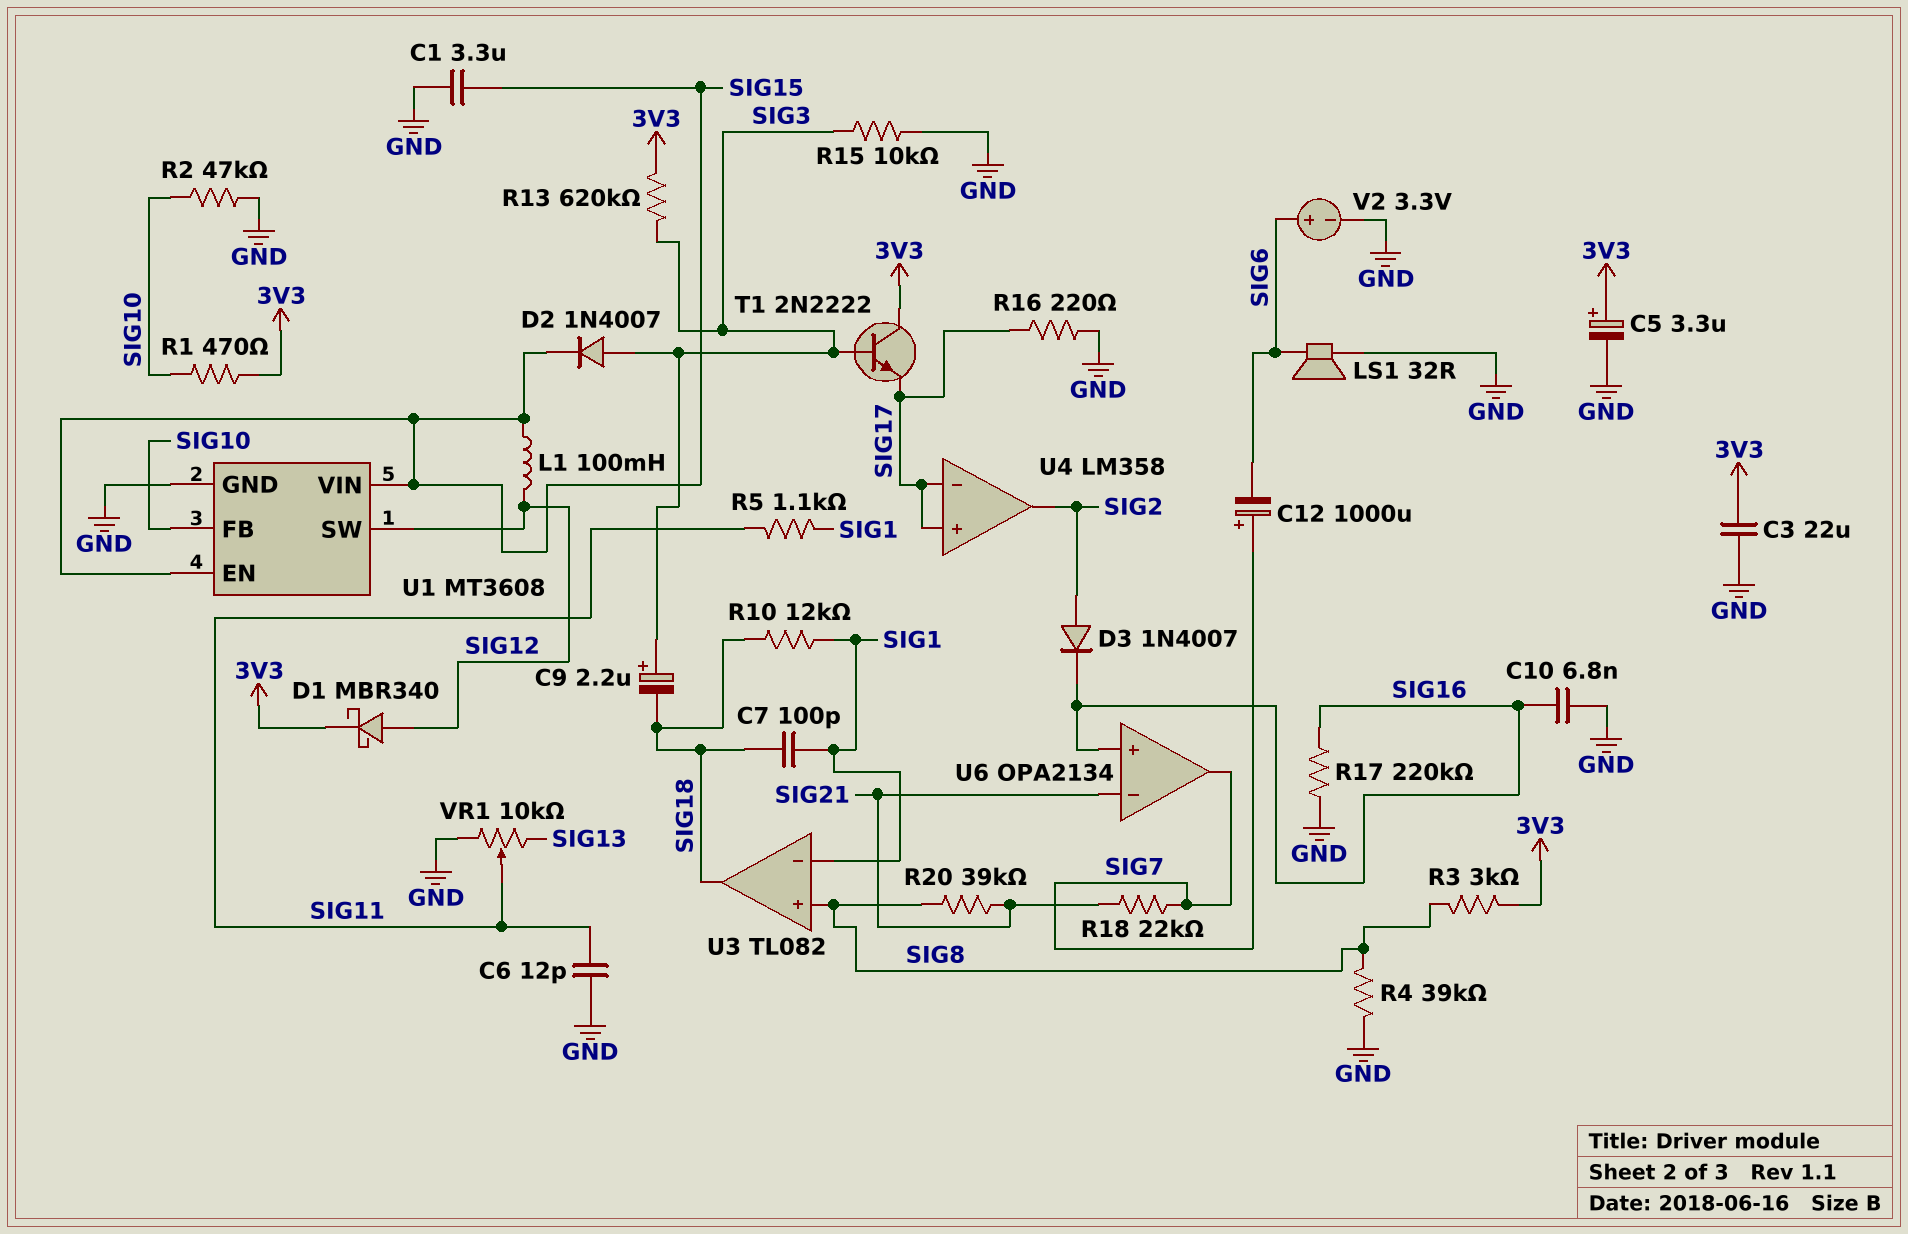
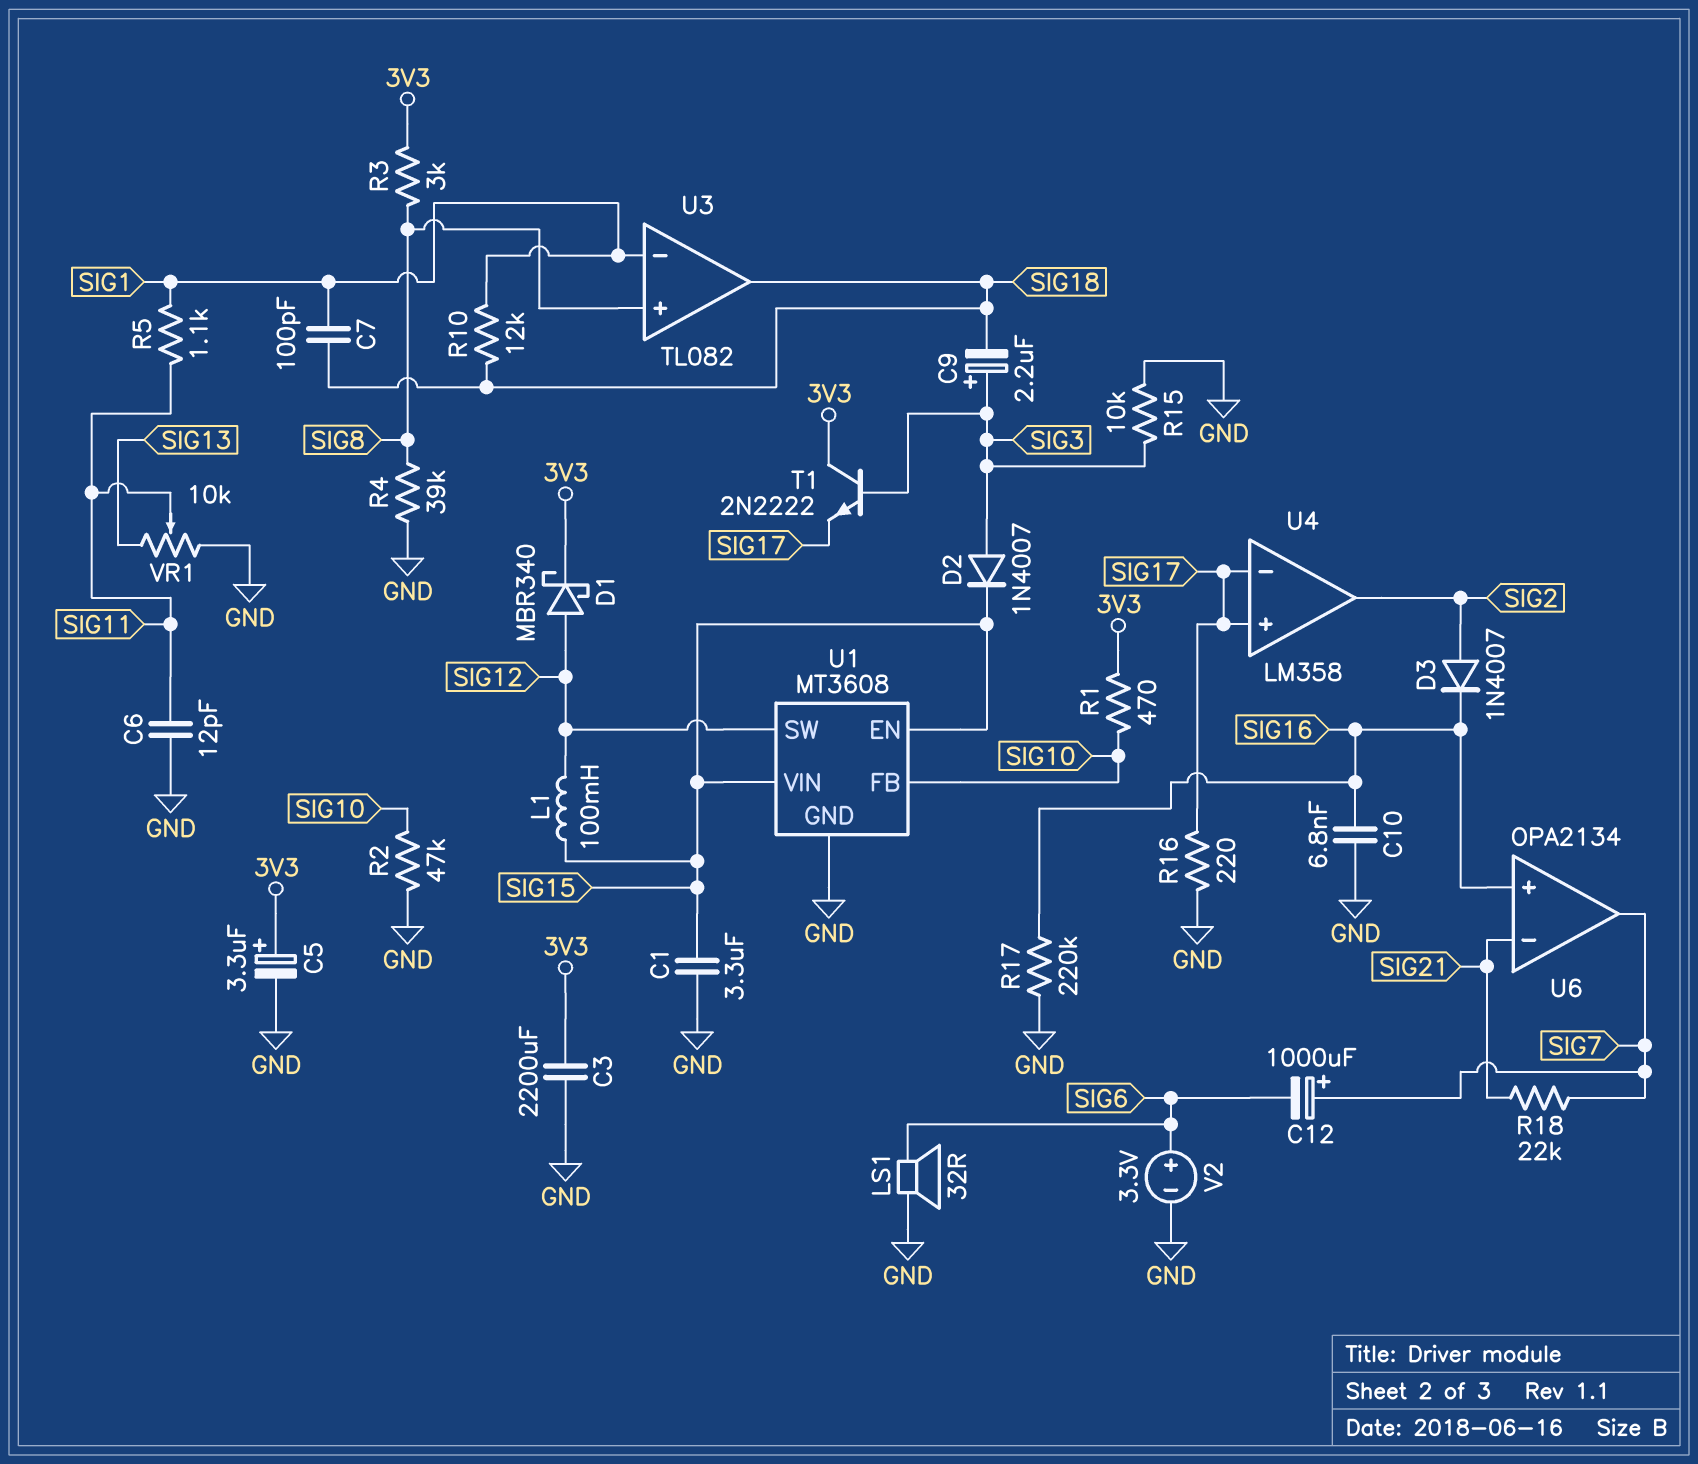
C3: 22uF (3V3, GND) -> 2200uF (3V3, GND)
R13: 620k (3V3, SIG3) -> none
R20: 39k (SIG8, SIG21) -> none

